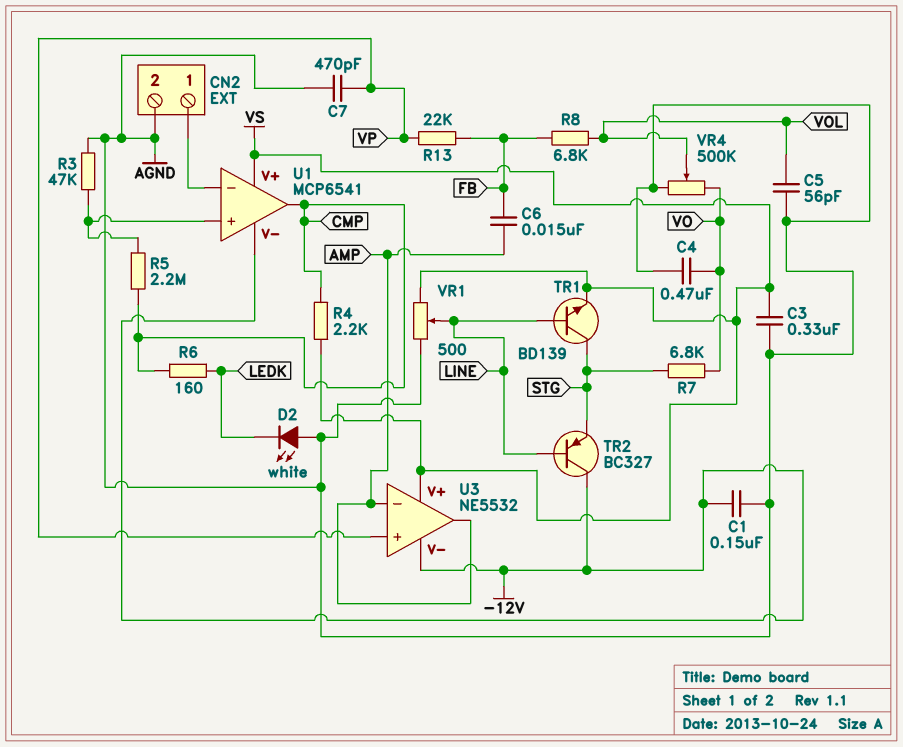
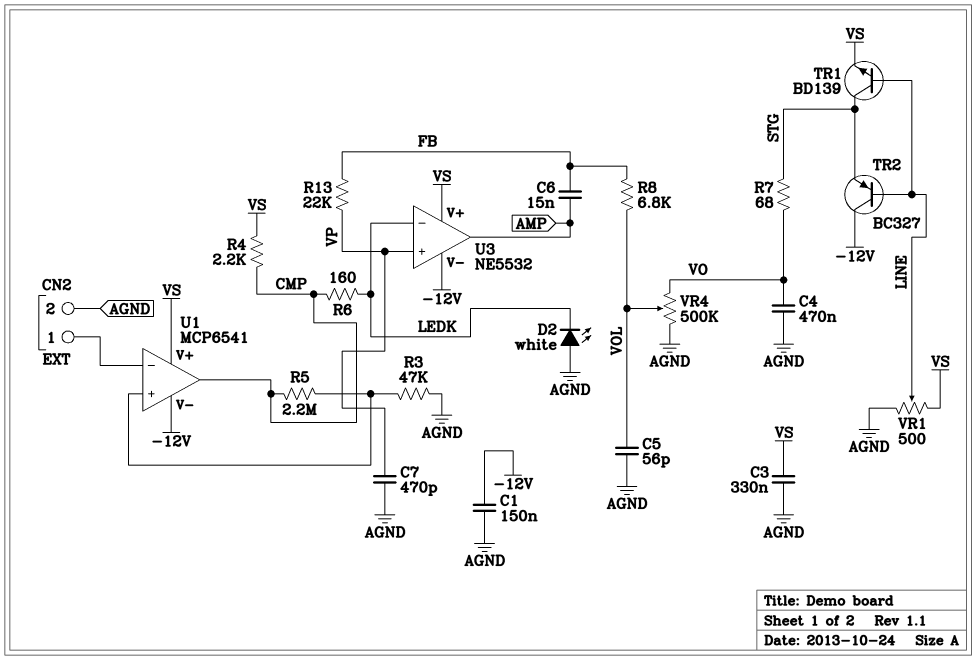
R7: 6.8k (STG, VO) -> 68 (STG, VO)
U3 pin in-: AMP -> LEDK

